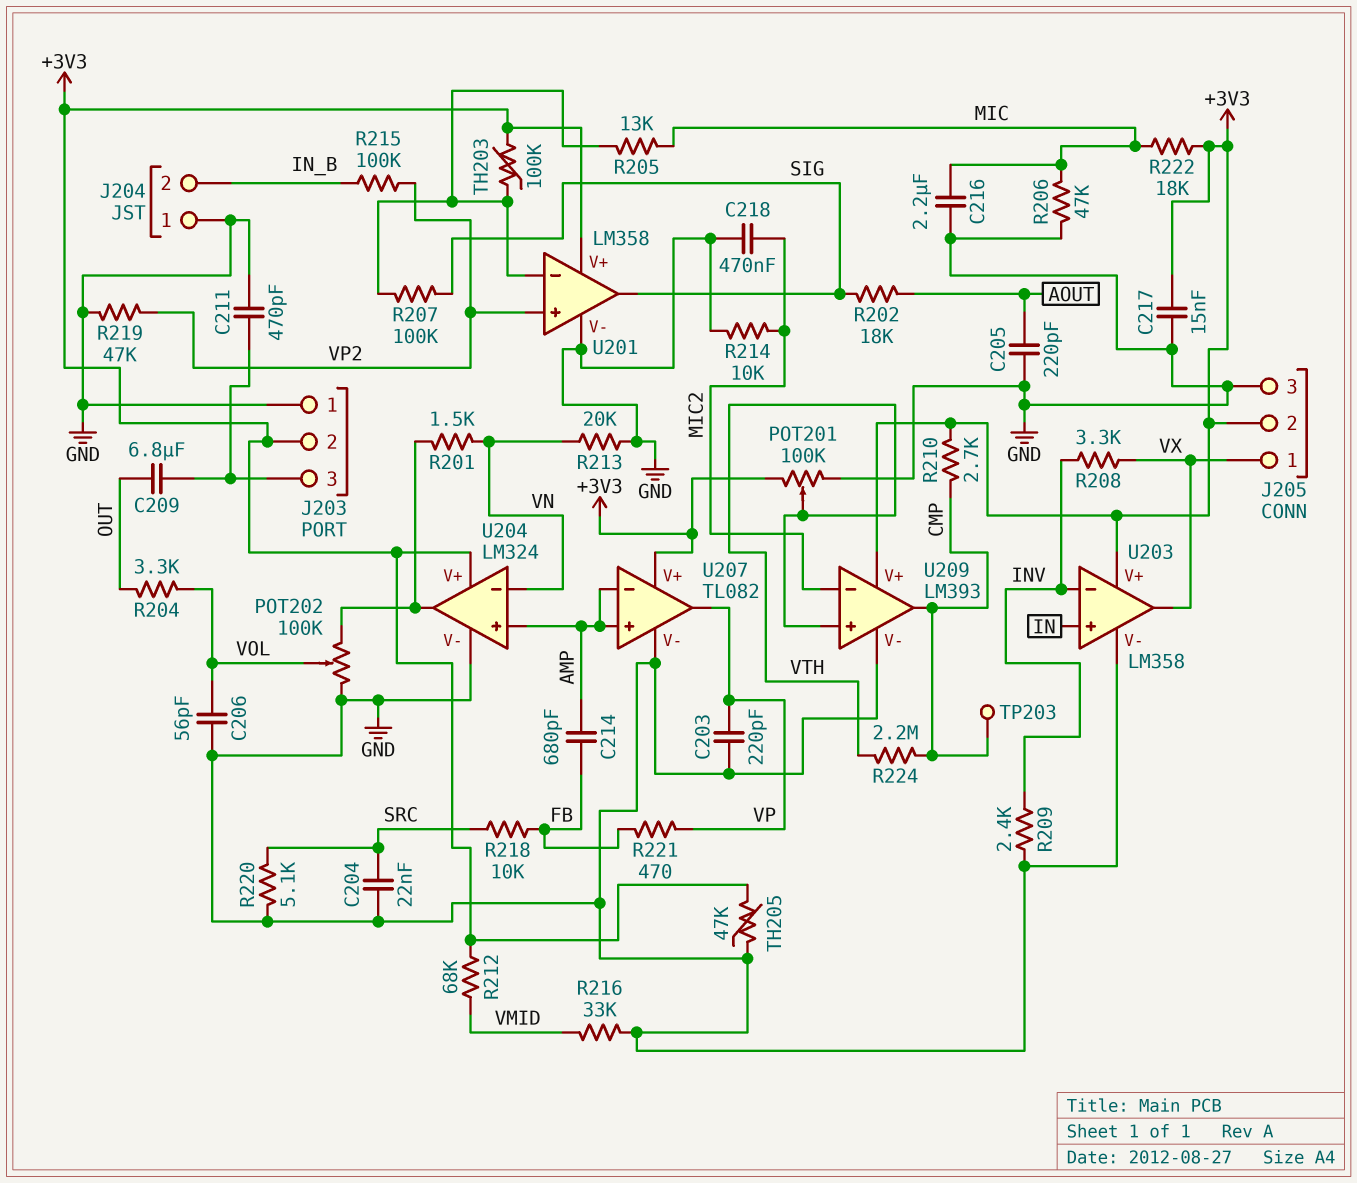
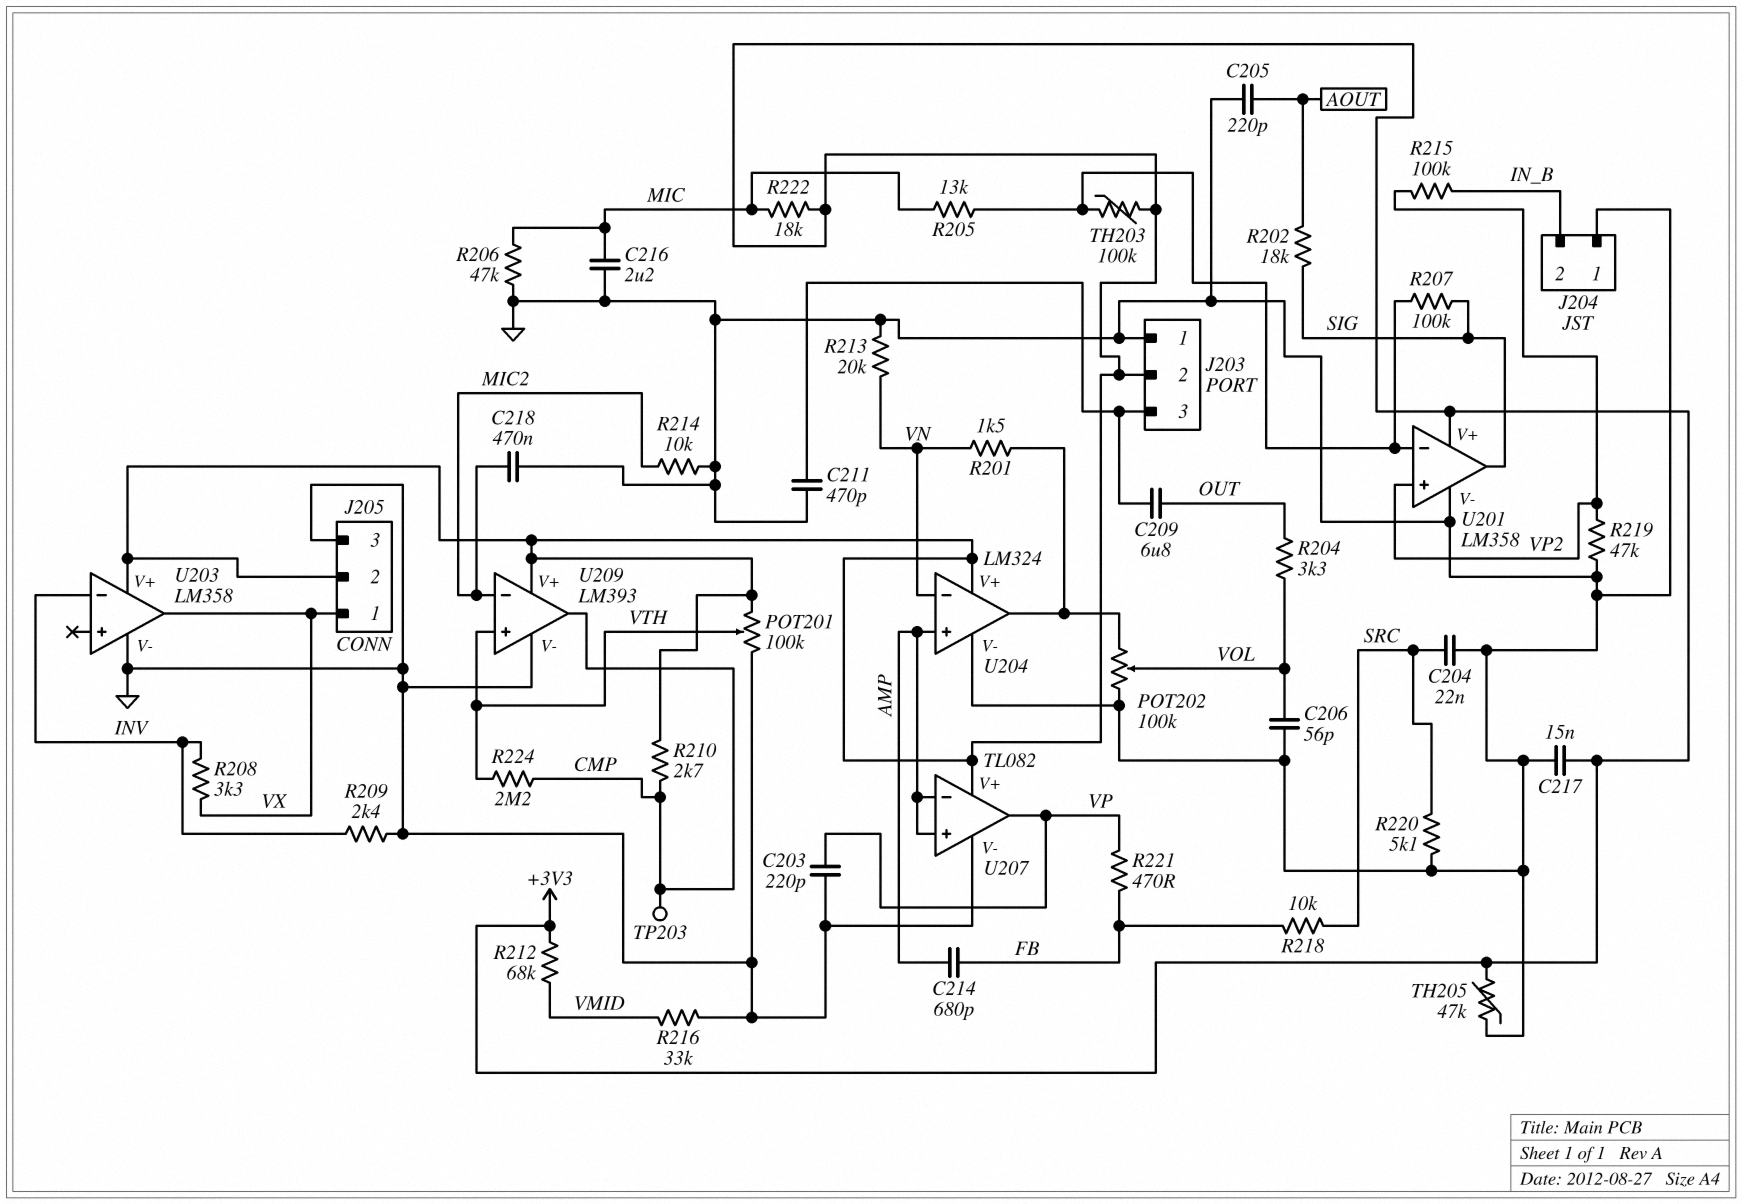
U203 pin in+: IN -> none

